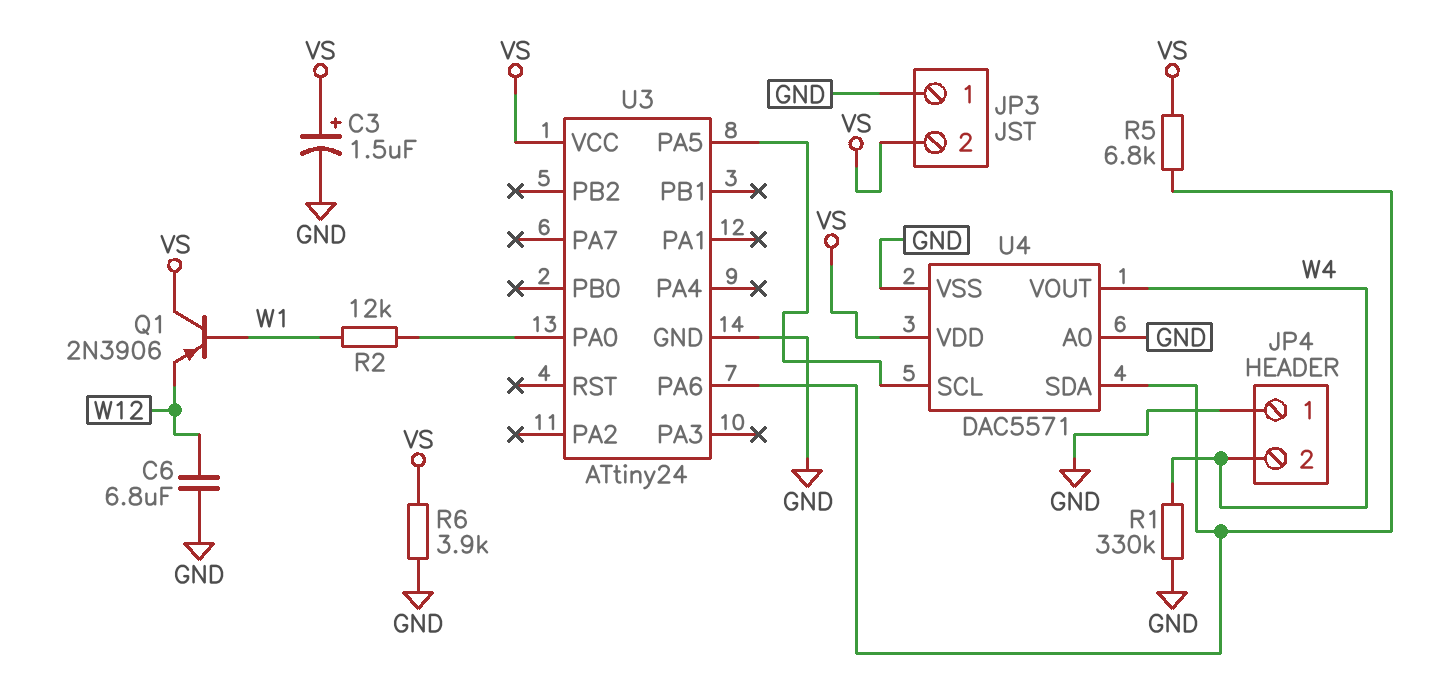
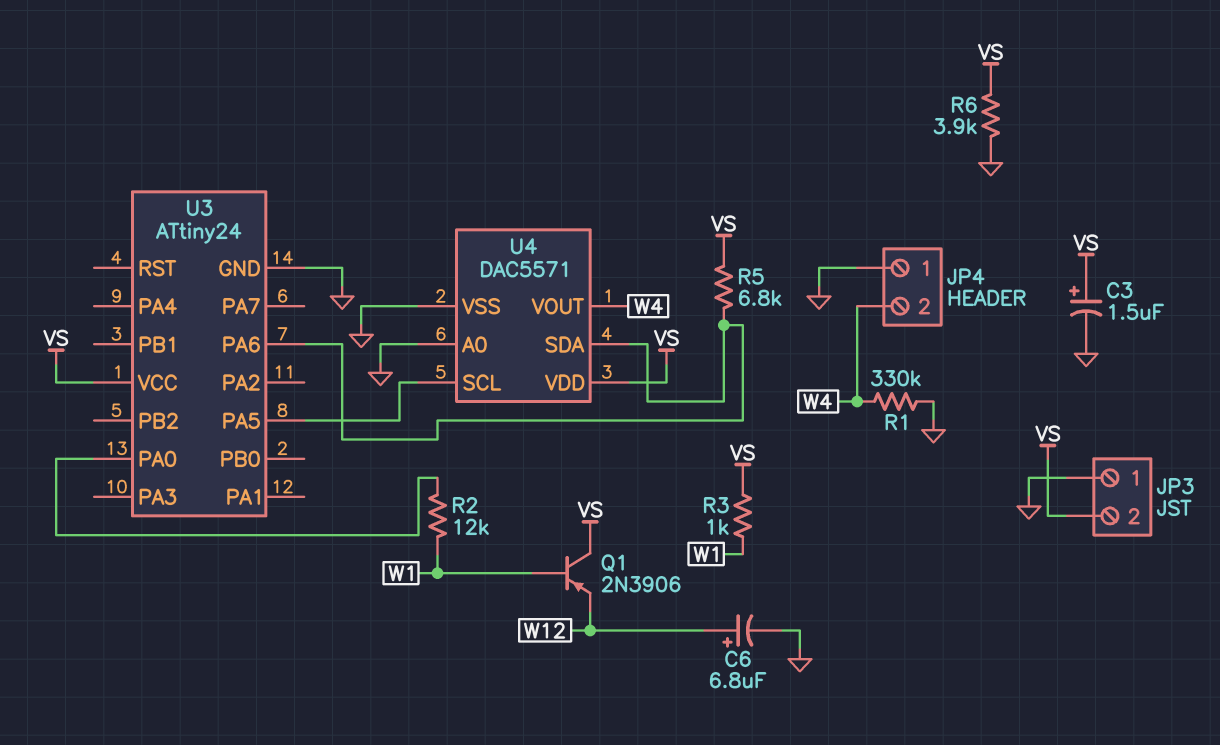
C6: 6.8uF (GND, W12) -> 6.8uF (plus W12, minus GND)
R3: none -> 1k (VS, W1)

